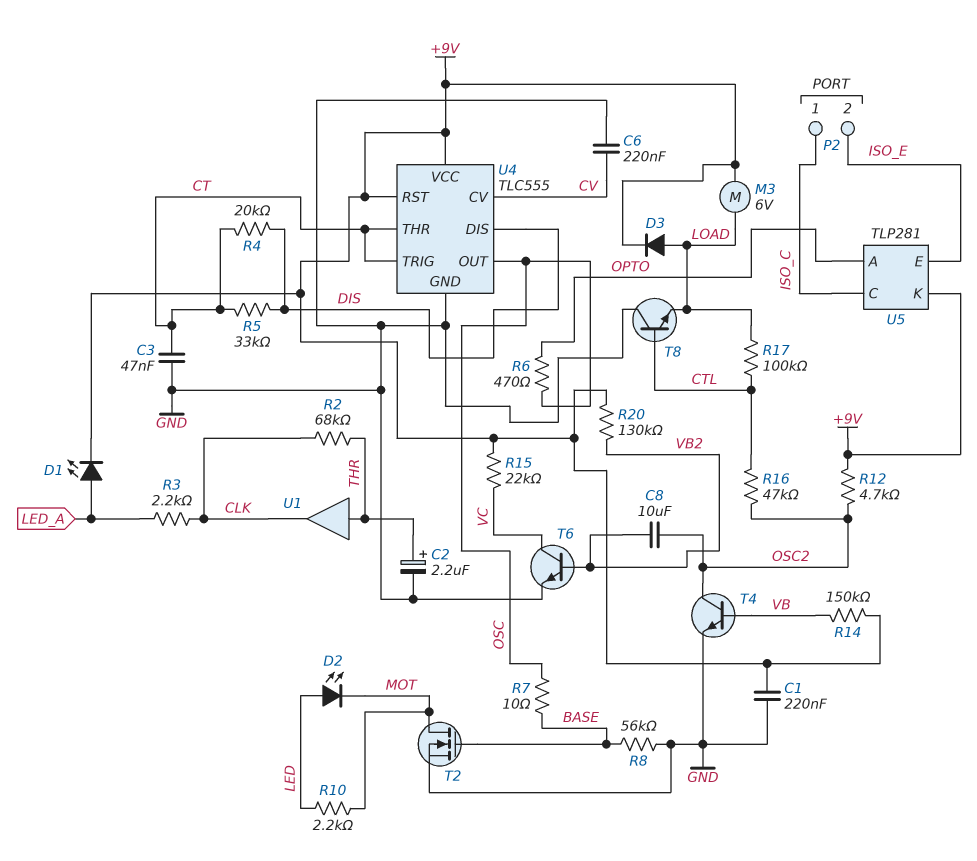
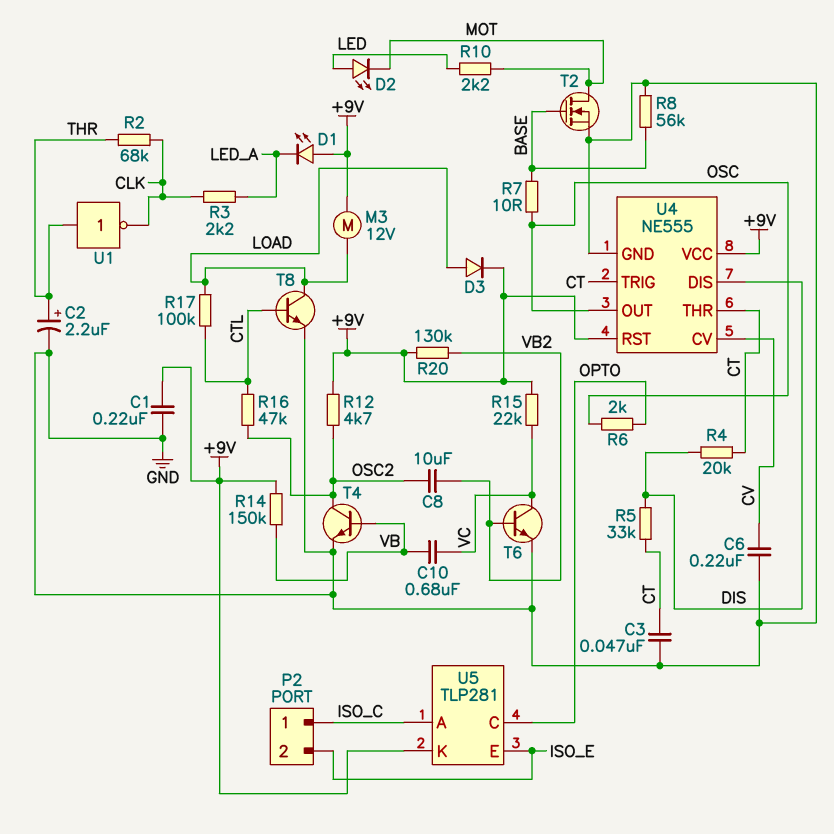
C10: none -> 680nF (VB, VC)
D1: LED (A LED_A, K +9V) -> LED (A +9V, K LED_A)
M3: motor 6V (+9V, LOAD) -> motor 12V (+9V, LOAD)
R6: 470 (OPTO, OSC) -> 2k (OPTO, OSC)
T8: NPN (B CTL, C GND, E LOAD) -> NPN (B CTL, C LOAD, E GND)
U1: buffer (in THR, out CLK) -> NOT (in THR, out CLK)
U4: TLC555 -> NE555
U5 pin A: OPTO -> ISO_C
U5 pin C: ISO_C -> OPTO

